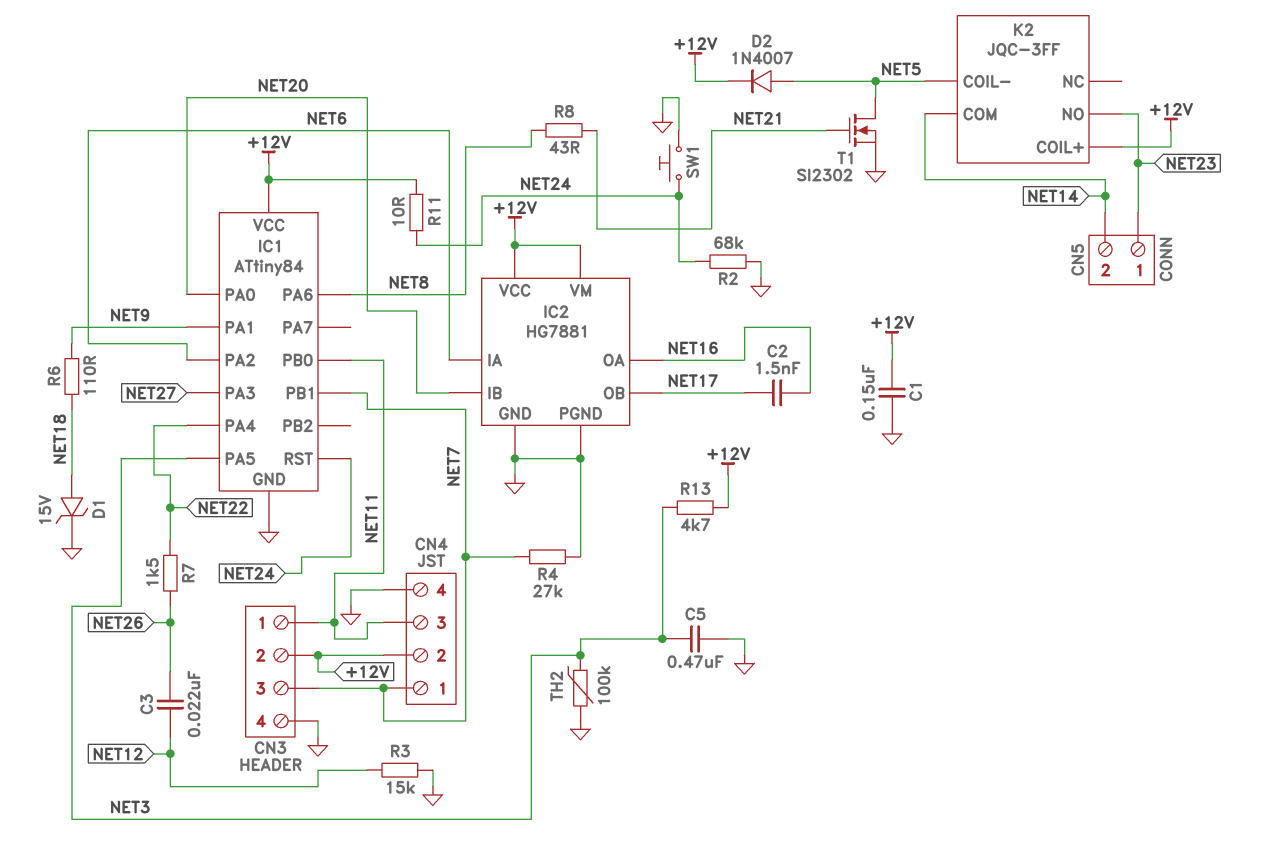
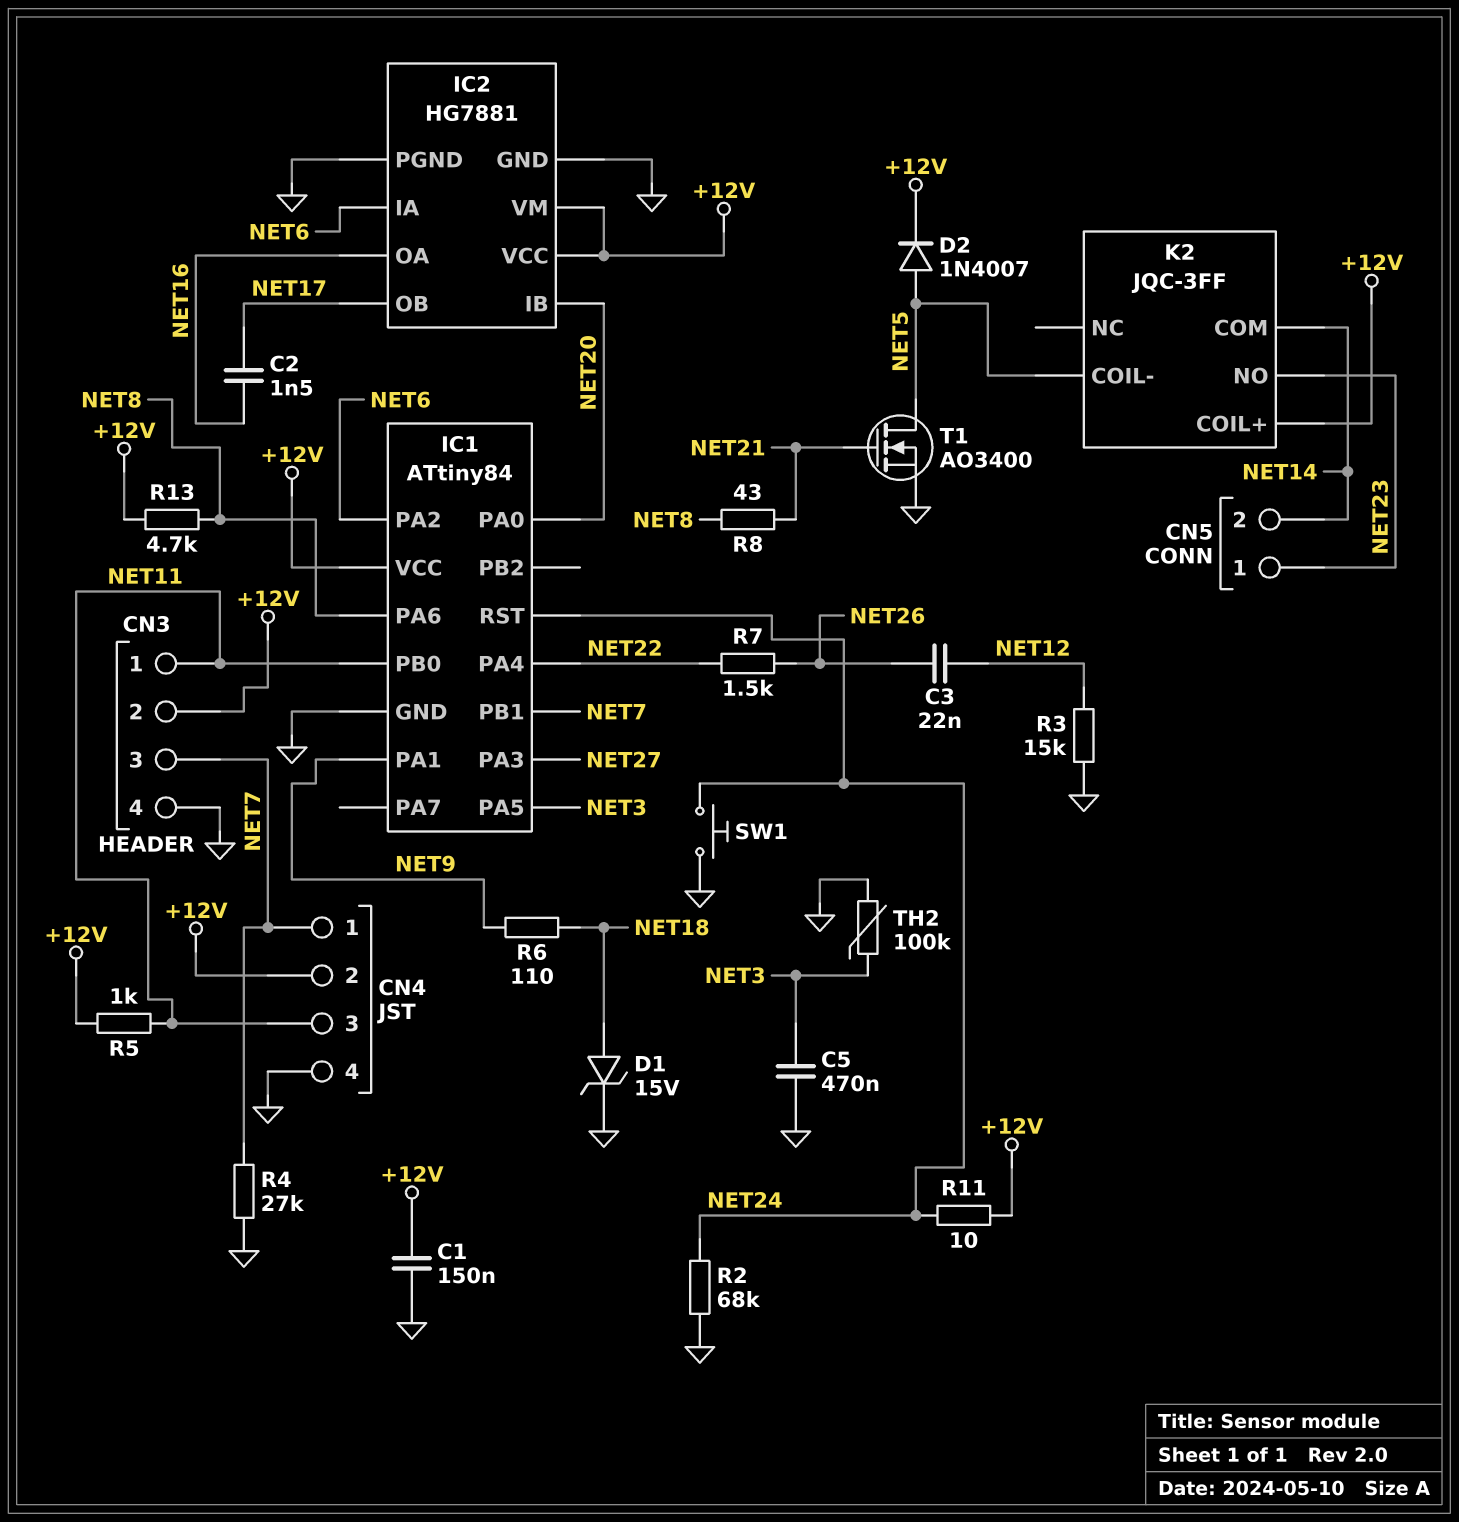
R5: none -> 1k (+12V, NET11)
R13: 4.7k (+12V, NET3) -> 4.7k (+12V, NET8)
T1: NMOS SI2302 (G NET21, D NET5, S GND) -> NMOS AO3400 (G NET21, D NET5, S GND)

